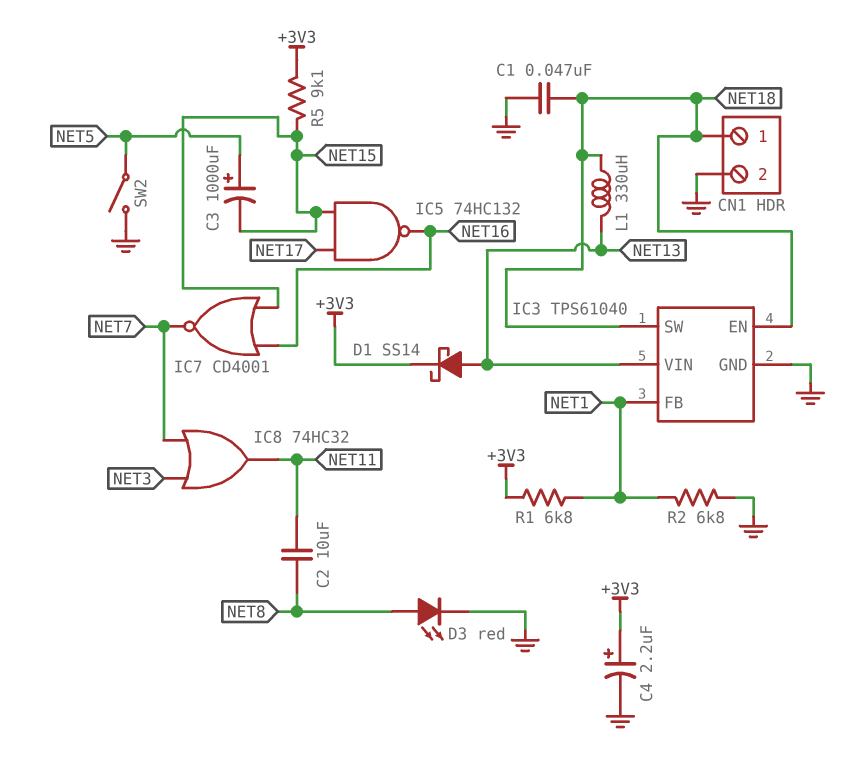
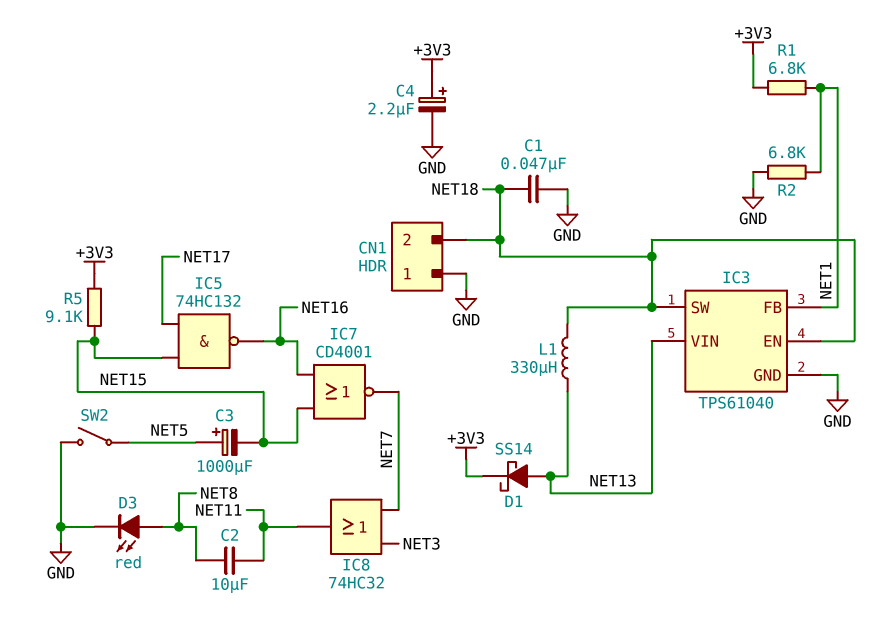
CN1 pin 1: NET18 -> GND
CN1 pin 2: GND -> NET18

